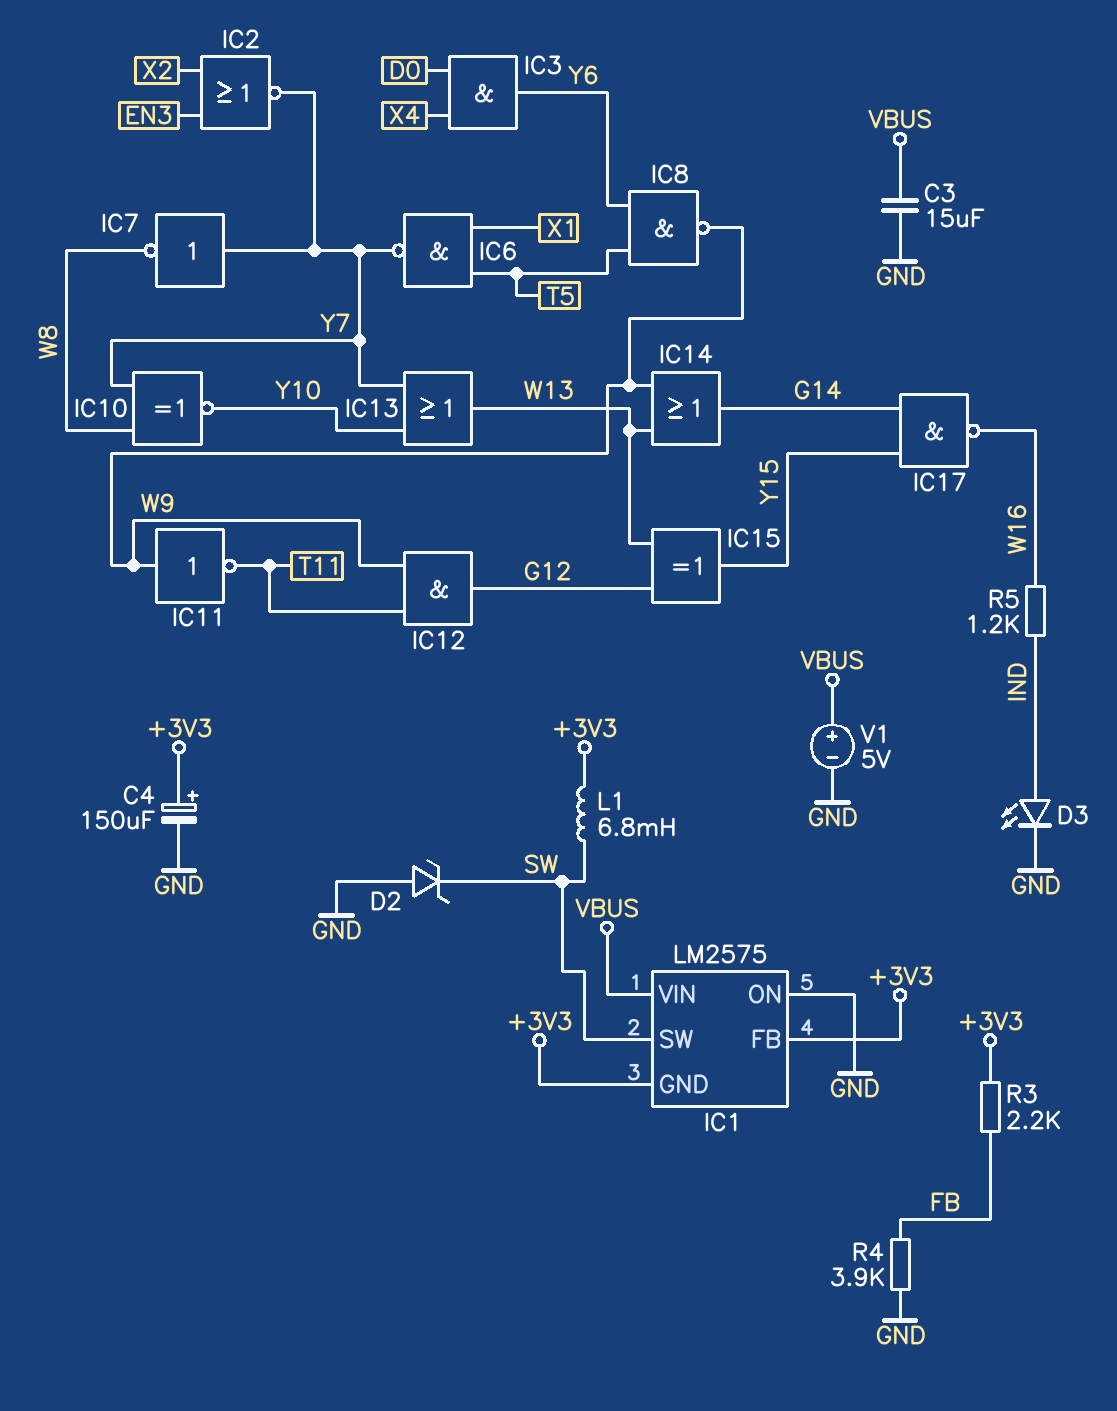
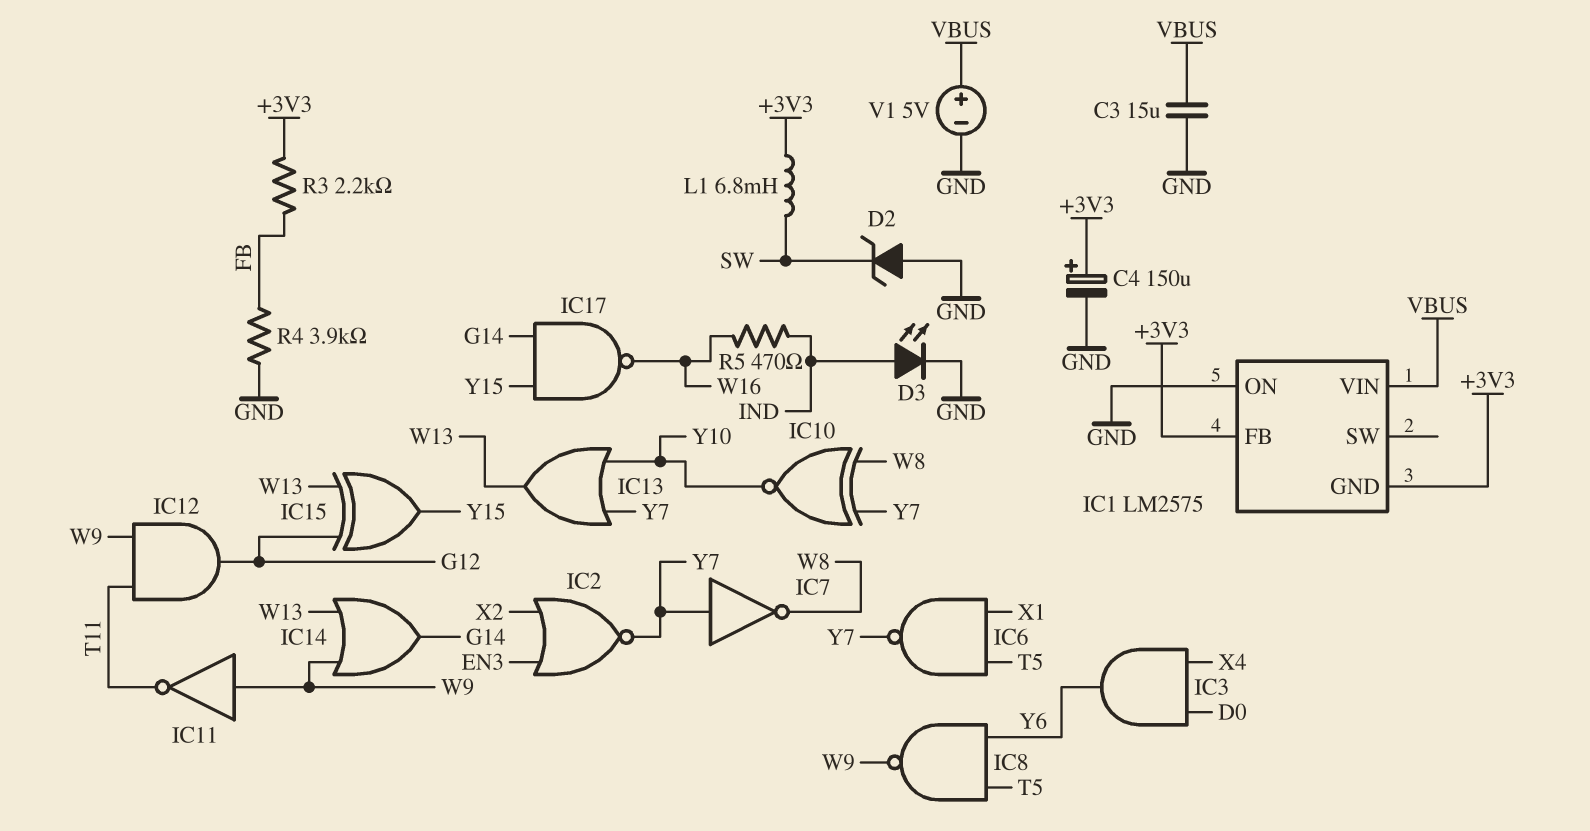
IC1 pin SW: SW -> none
R5: 1.2k (IND, W16) -> 470 (IND, W16)

